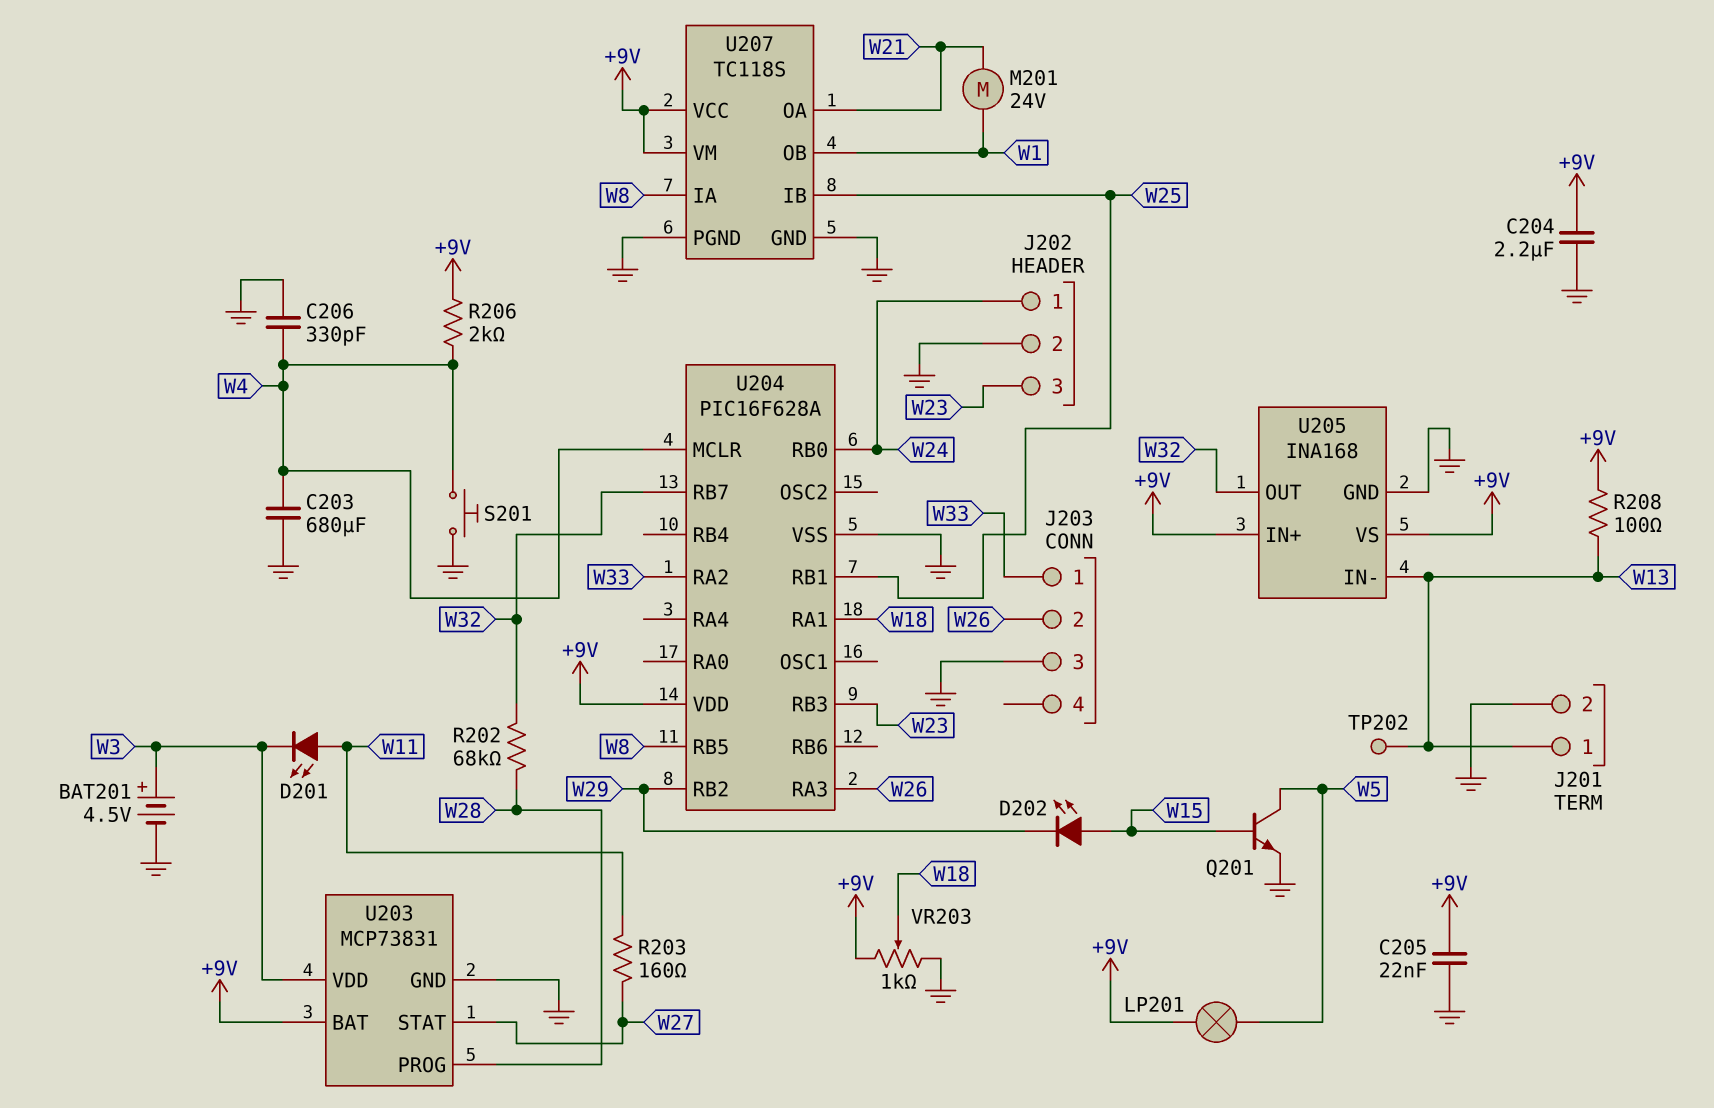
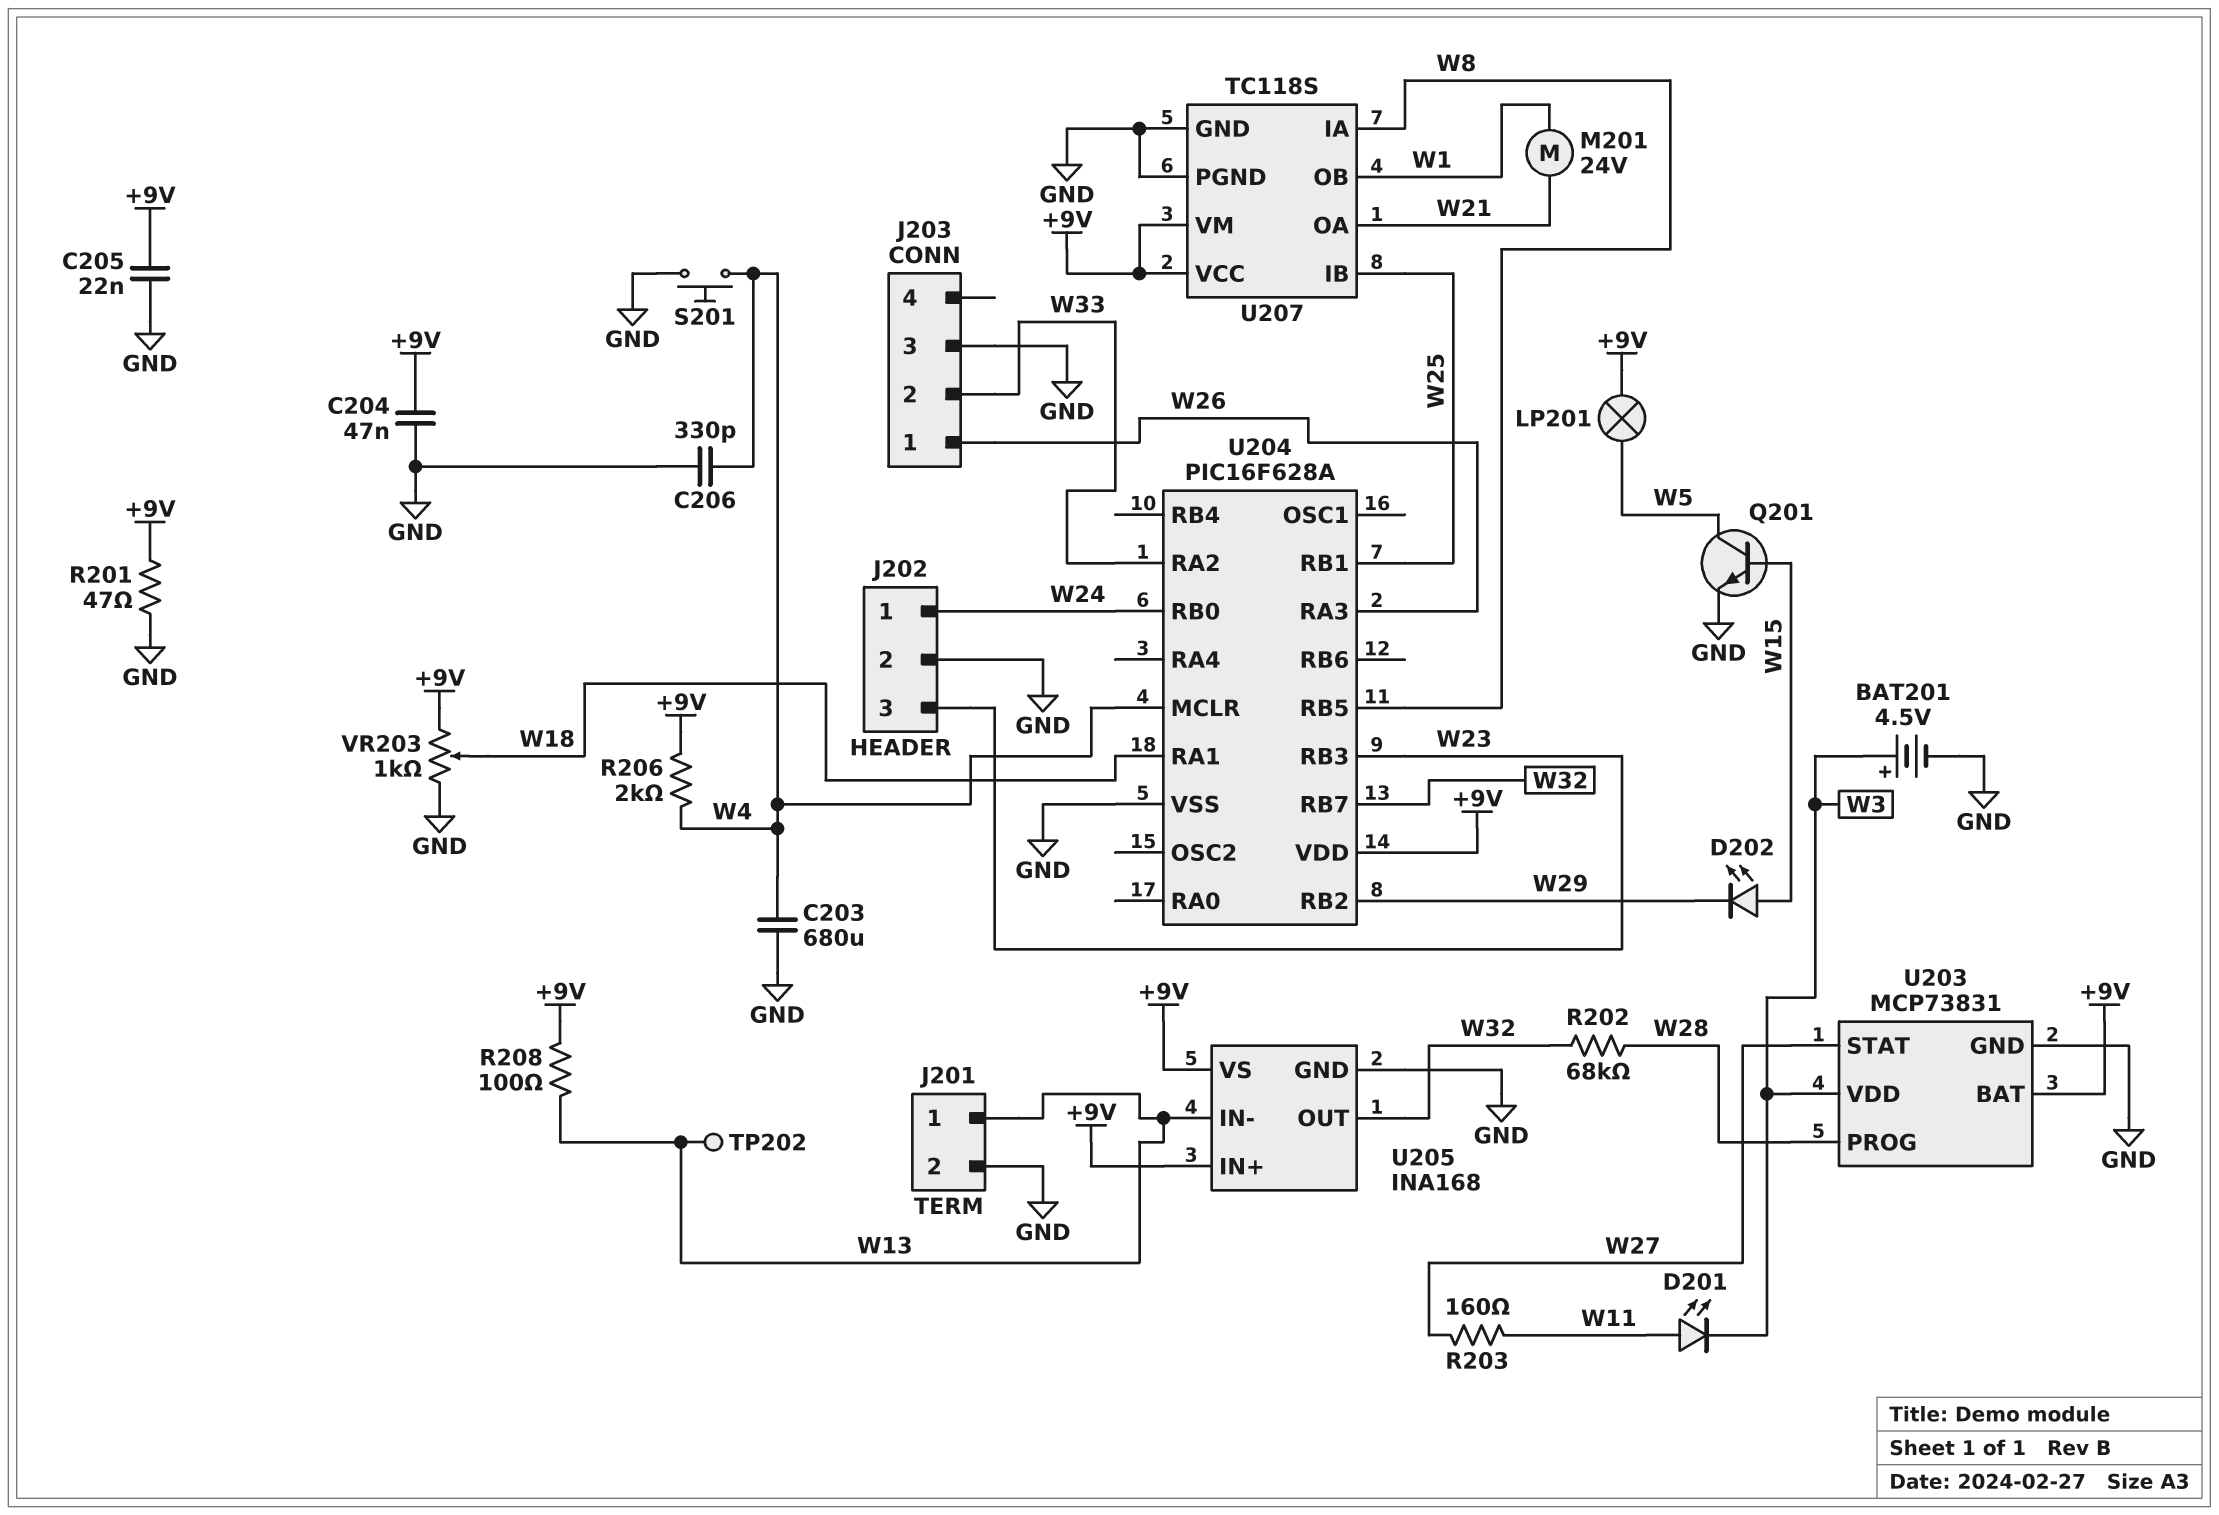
C204: 2.2uF (+9V, GND) -> 47nF (+9V, GND)
J203 pin 1: W33 -> W26
J203 pin 2: W26 -> W33
R201: none -> 47 (+9V, GND)

